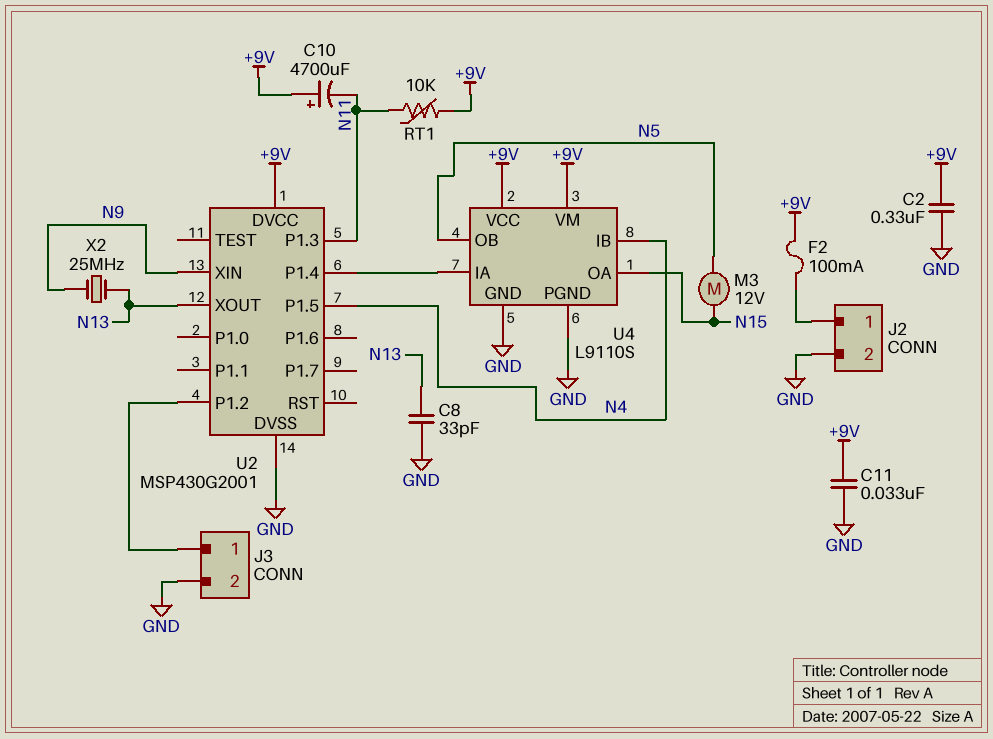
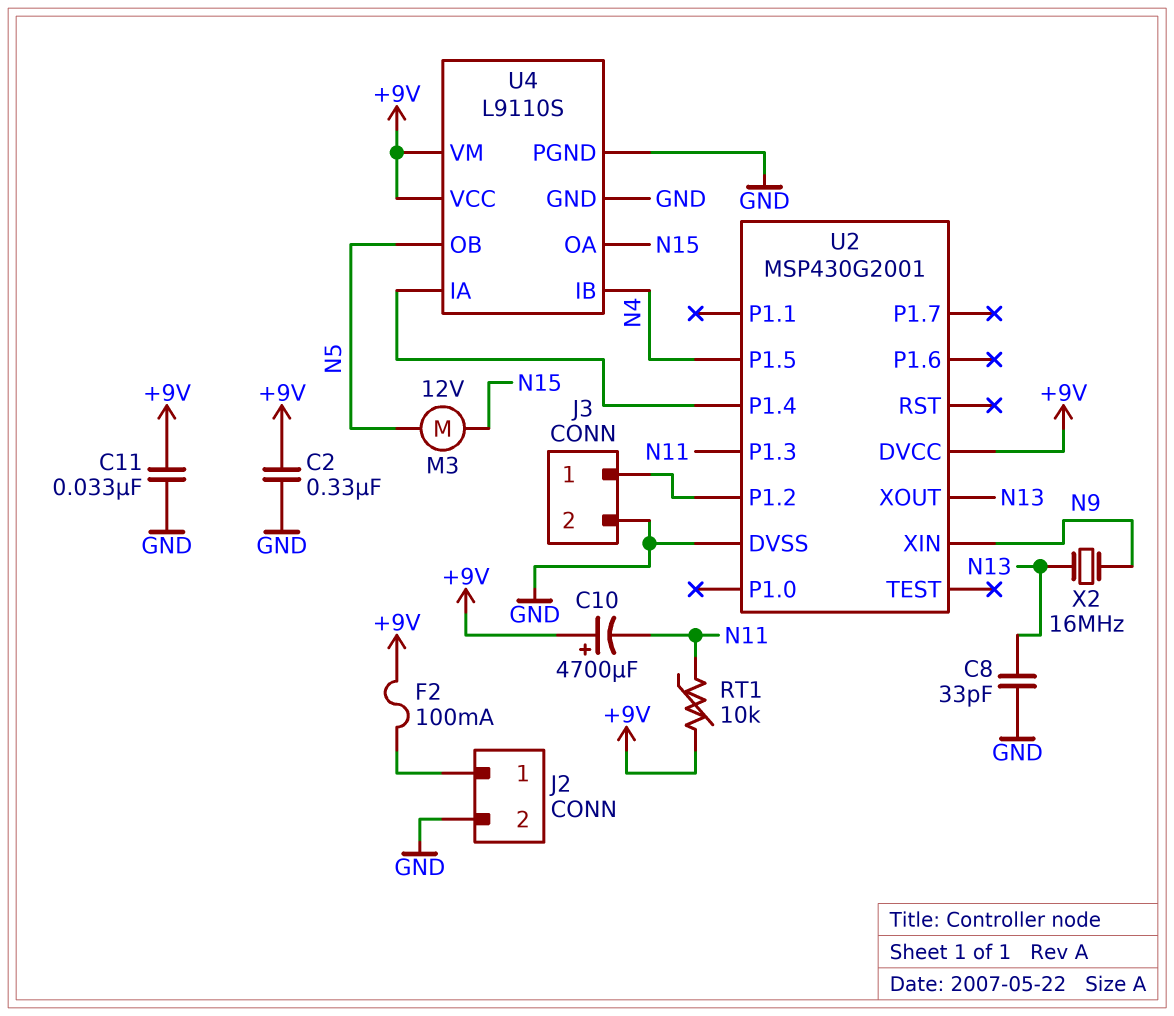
X2: 25MHz (N9, N13) -> 16MHz (N9, N13)

